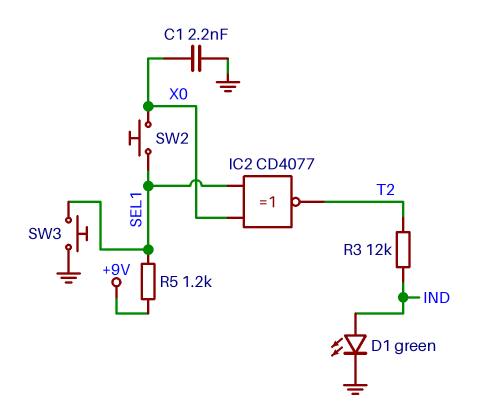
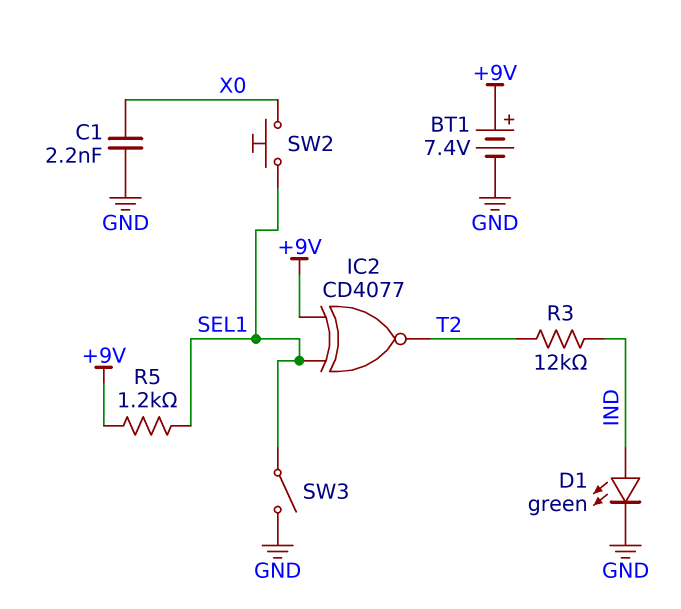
BT1: none -> 7.4V (plus +9V, minus GND)
IC2: XNOR CD4077 (in SEL1, in X0, out T2) -> XNOR CD4077 (in +9V, in SEL1, out T2)
SW3: button (GND, SEL1) -> switch (GND, SEL1)

